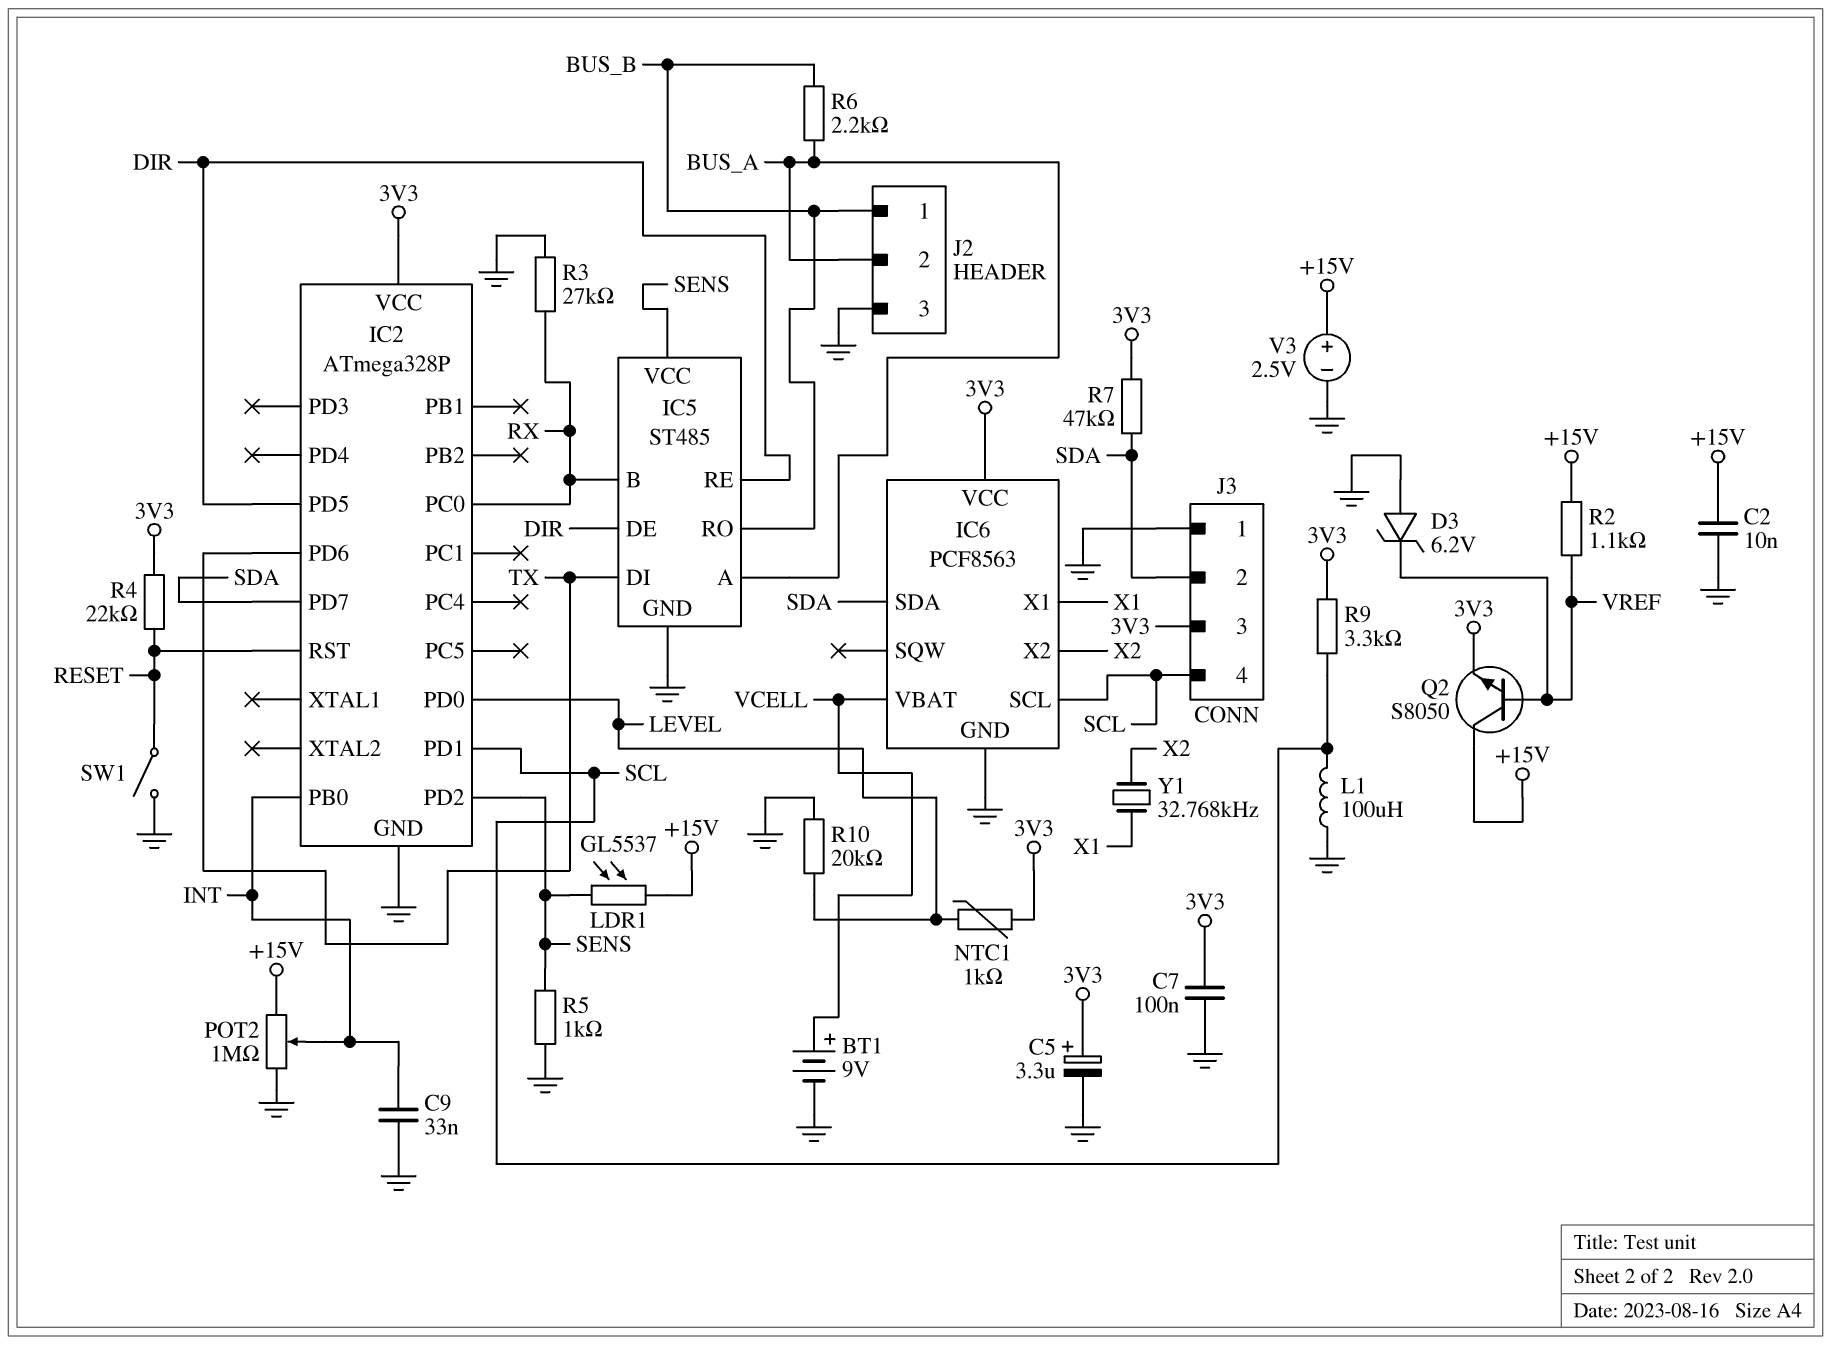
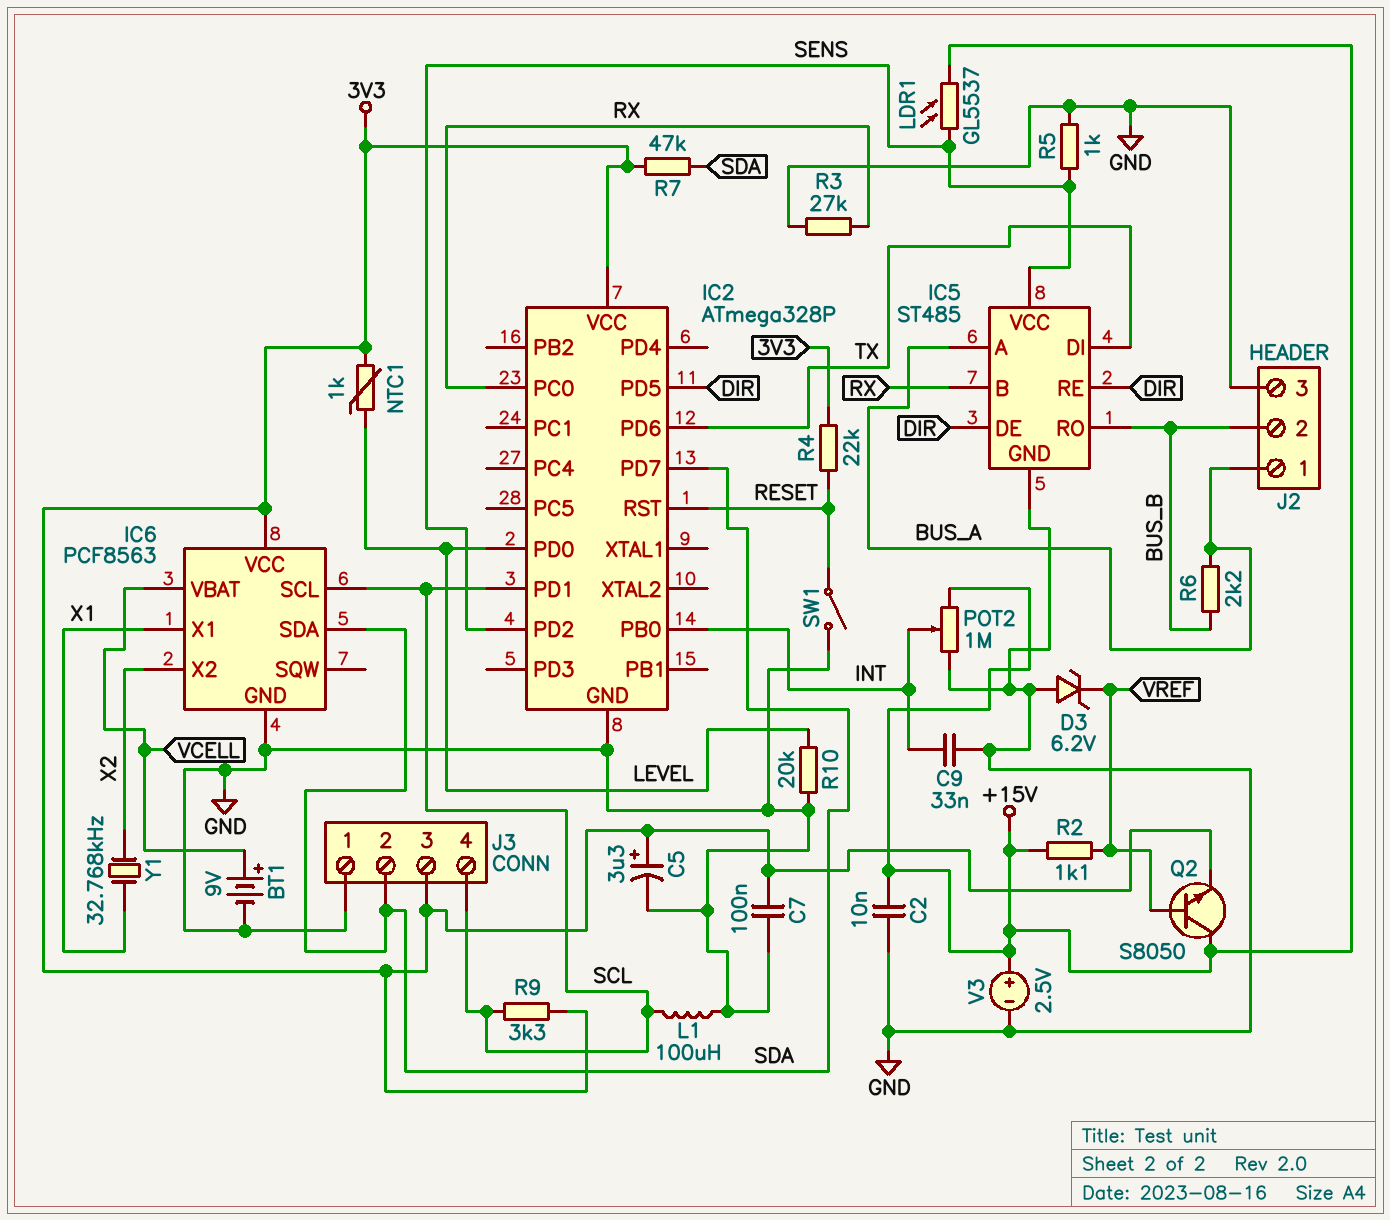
J2 pin 1: BUS_B -> BUS_A
J2 pin 2: BUS_A -> BUS_B

